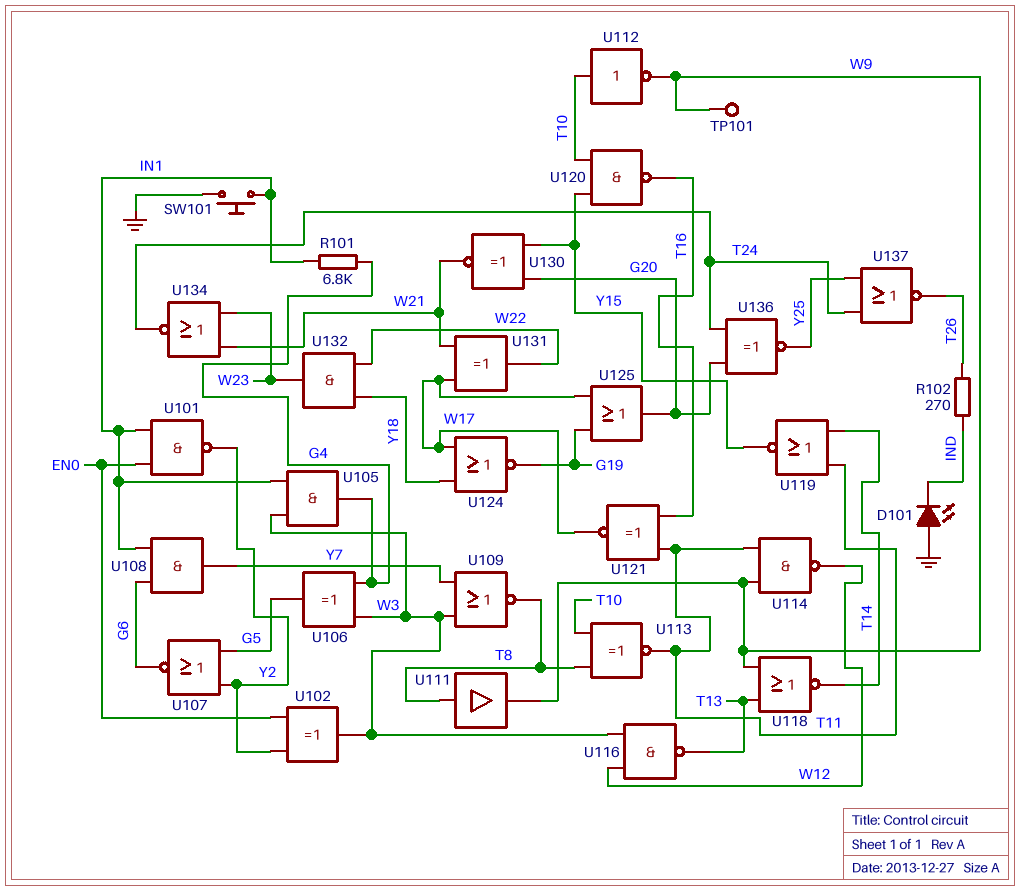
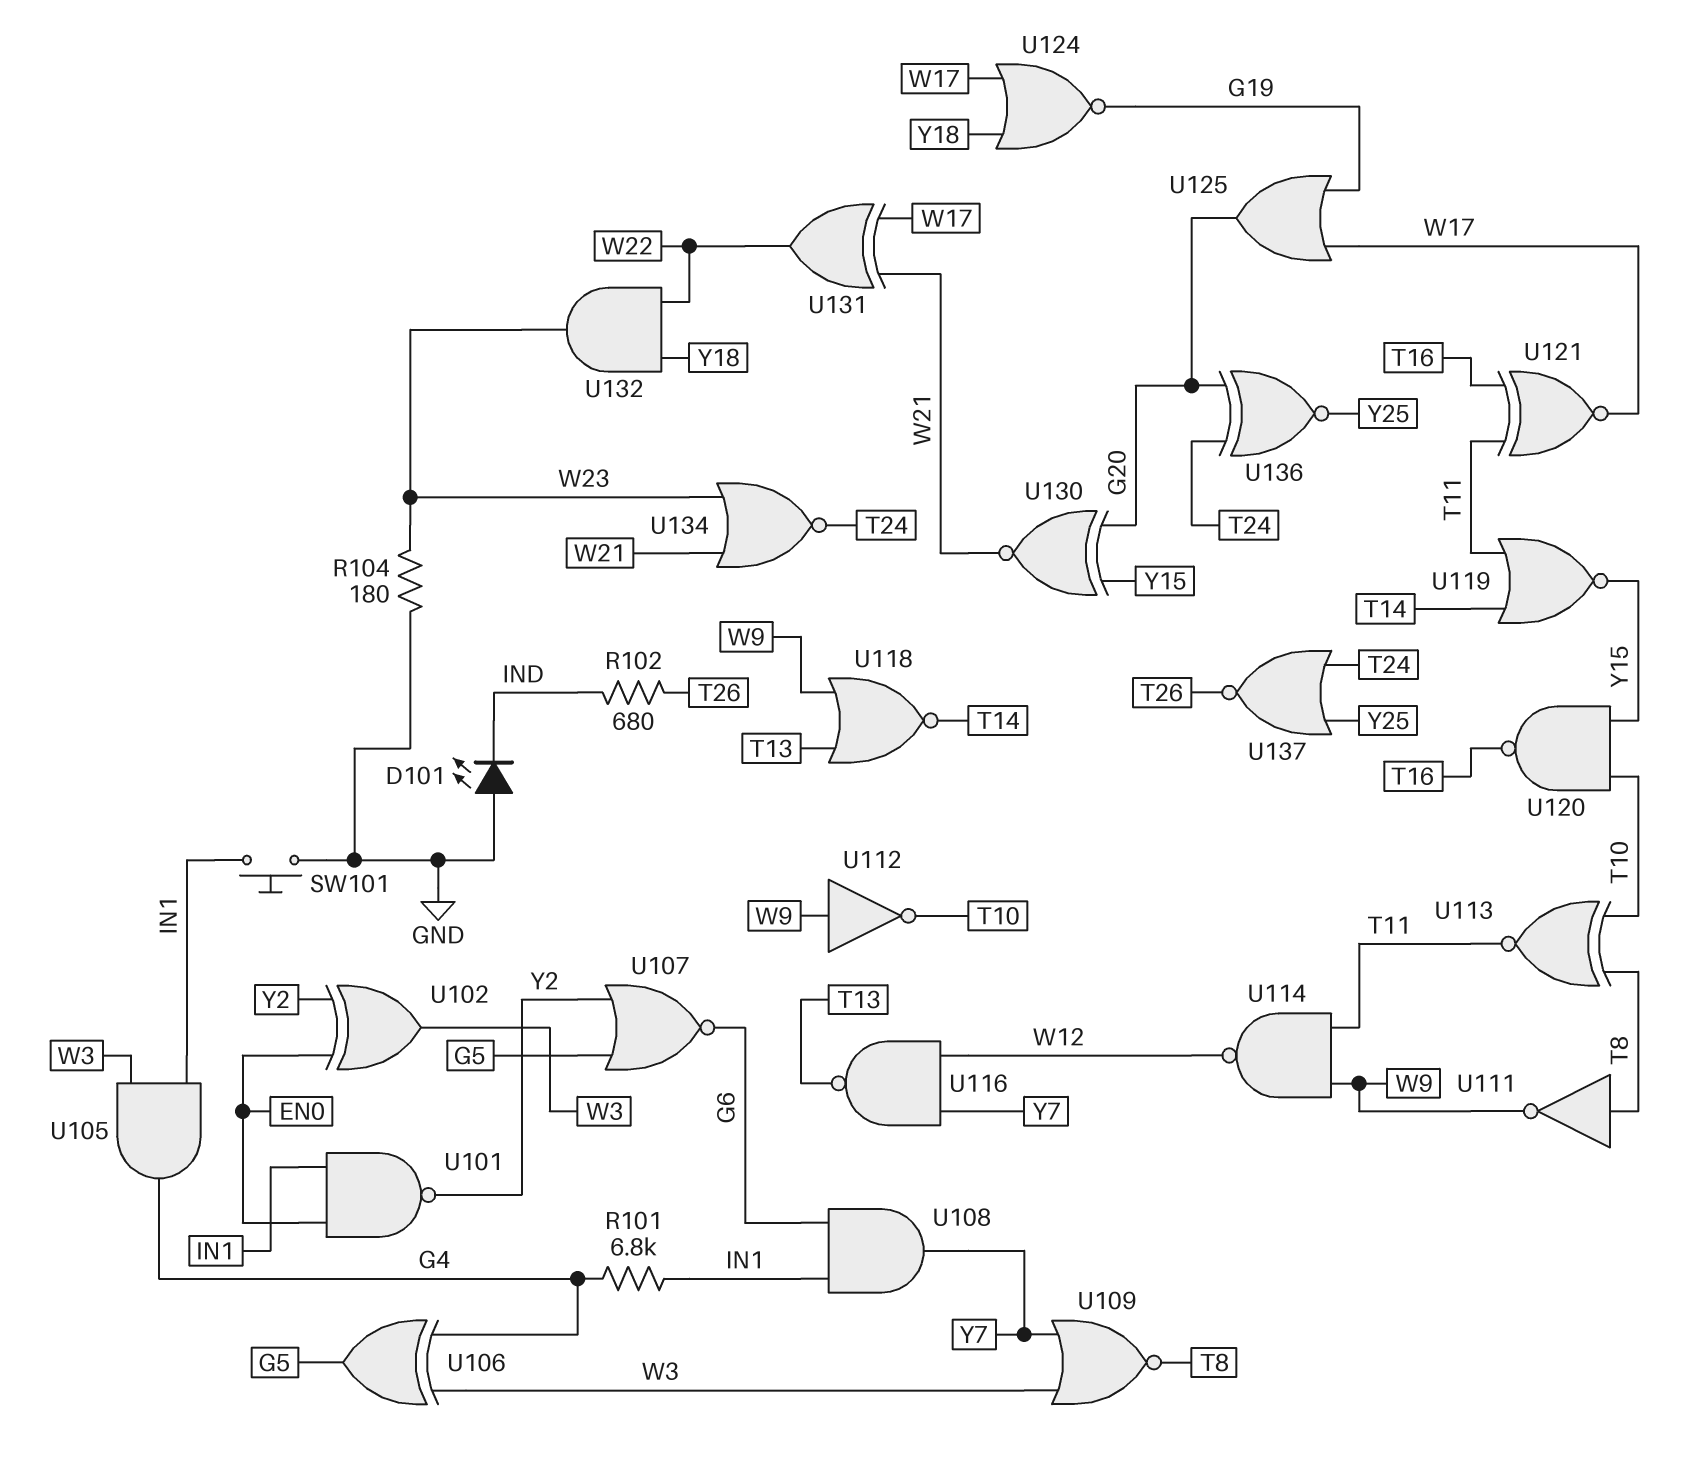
R102: 270 (IND, T26) -> 680 (IND, T26)
R104: none -> 180 (GND, W23)
TP101: test point (W9) -> none
U111: buffer (in T8, out W9) -> NOT (in T8, out W9)
U112: NOT (in T10, out W9) -> NOT (in W9, out T10)
U116: NAND (in W3, in W12, out T13) -> NAND (in W12, in Y7, out T13)

